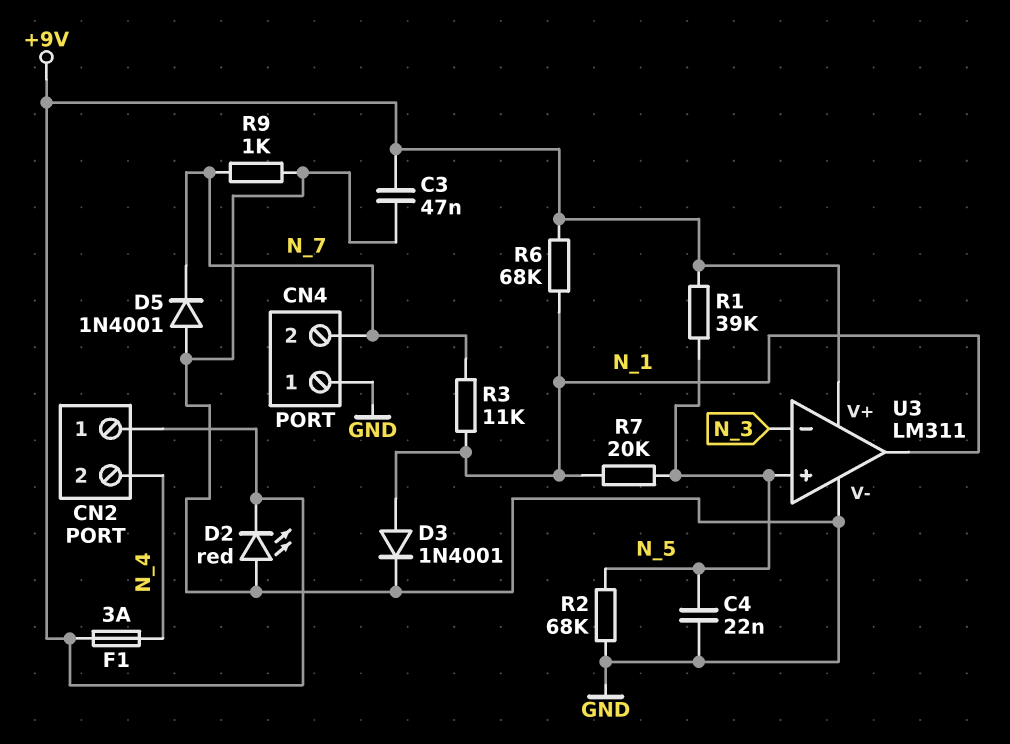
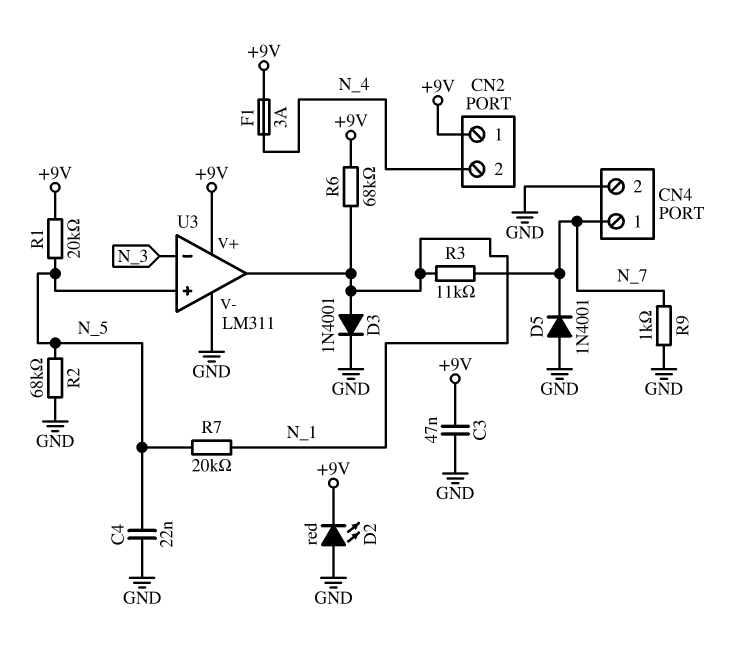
CN4 pin 1: GND -> N_7
CN4 pin 2: N_7 -> GND
R1: 39k (+9V, N_5) -> 20k (+9V, N_5)

